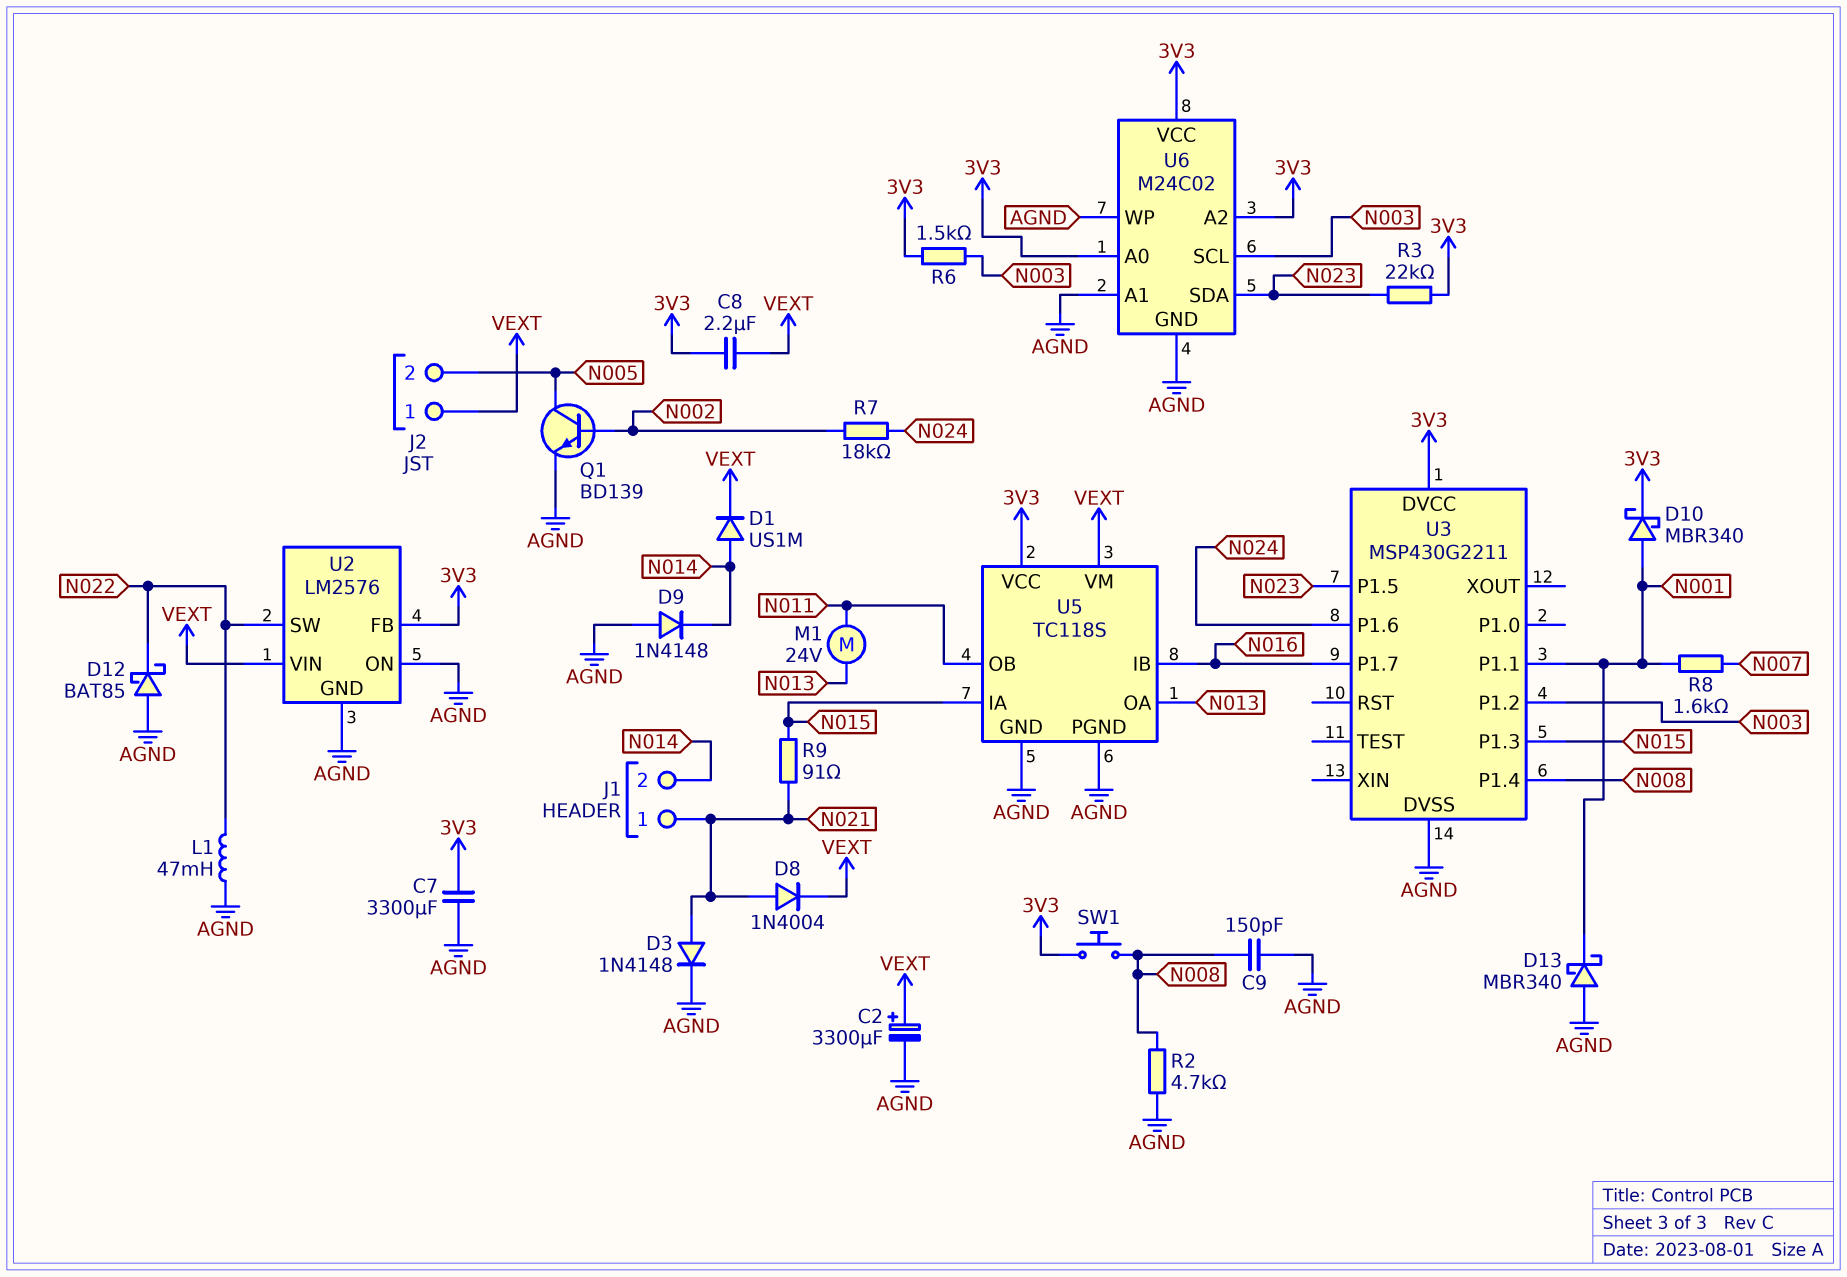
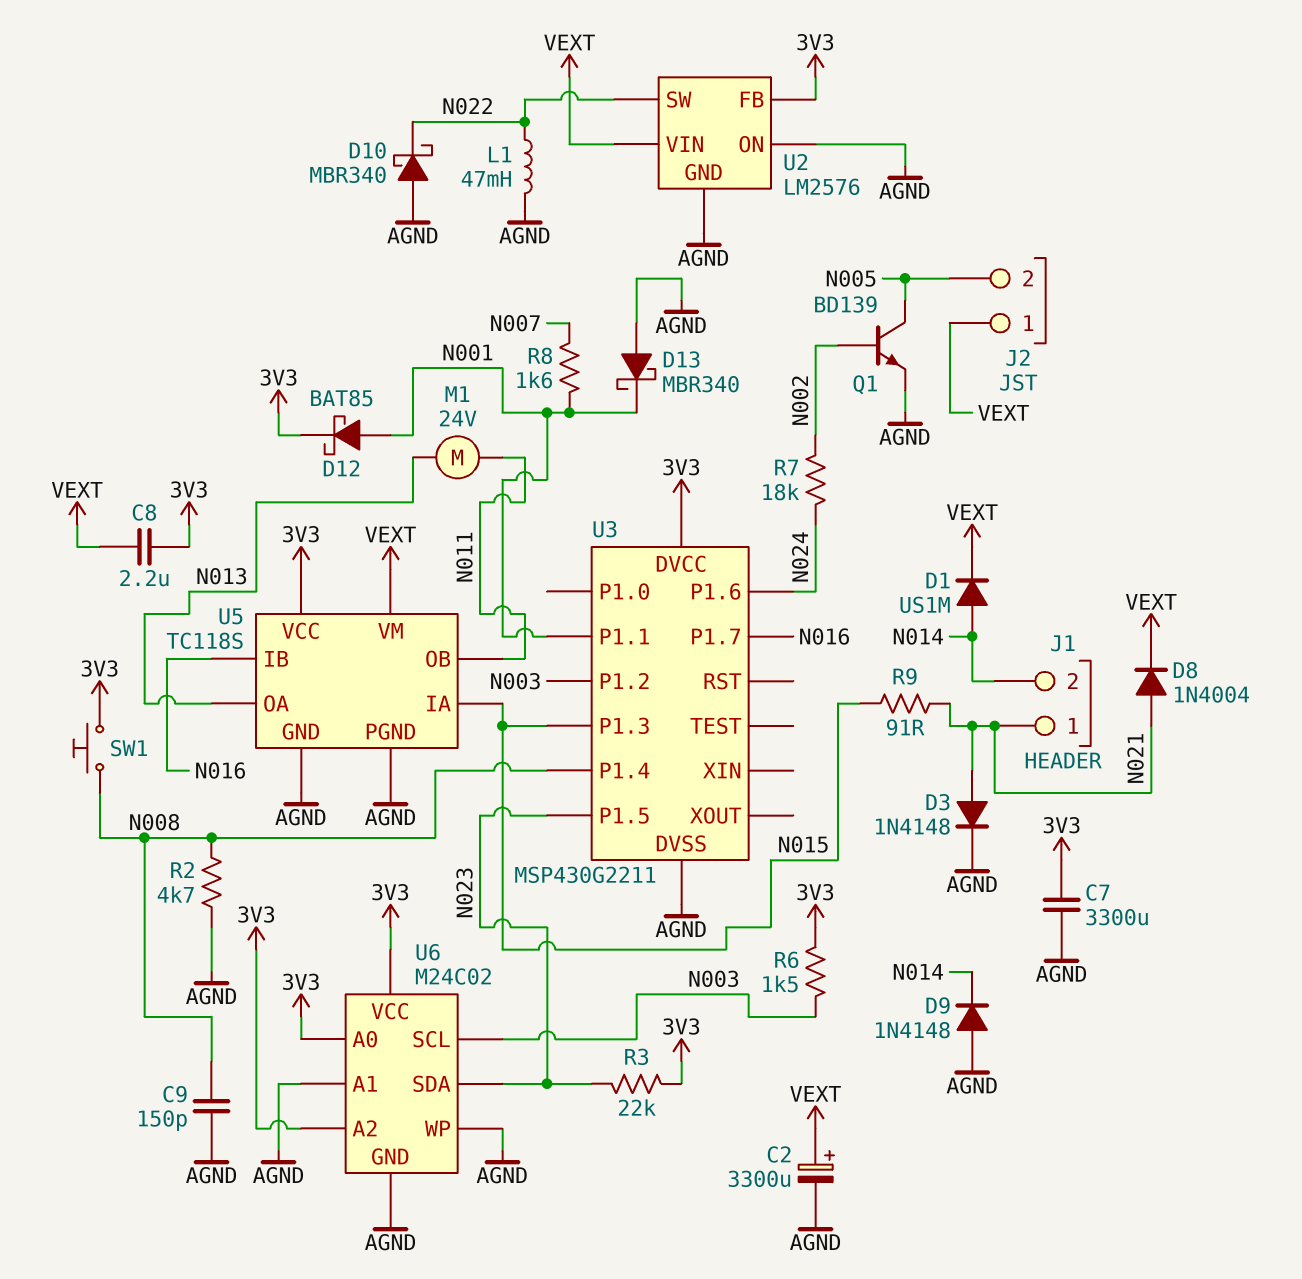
D10: schottky MBR340 (A N001, K 3V3) -> schottky MBR340 (A AGND, K N022)
D12: schottky BAT85 (A AGND, K N022) -> schottky BAT85 (A N001, K 3V3)

